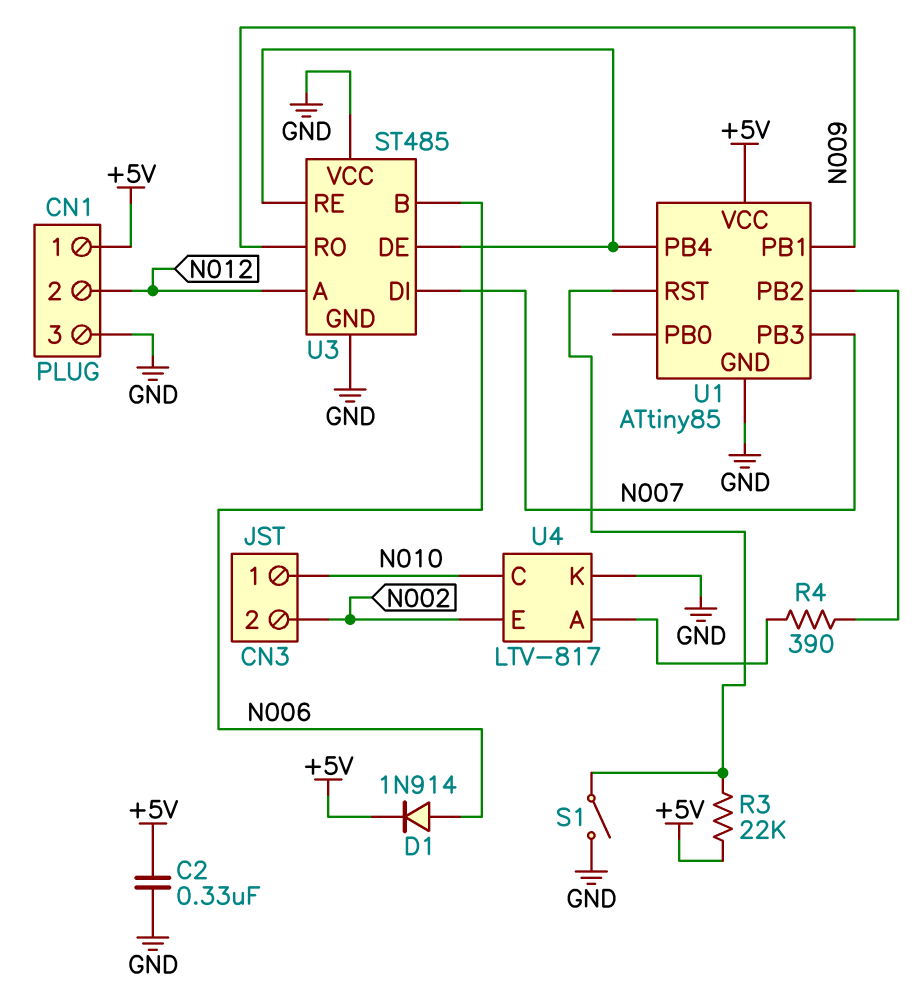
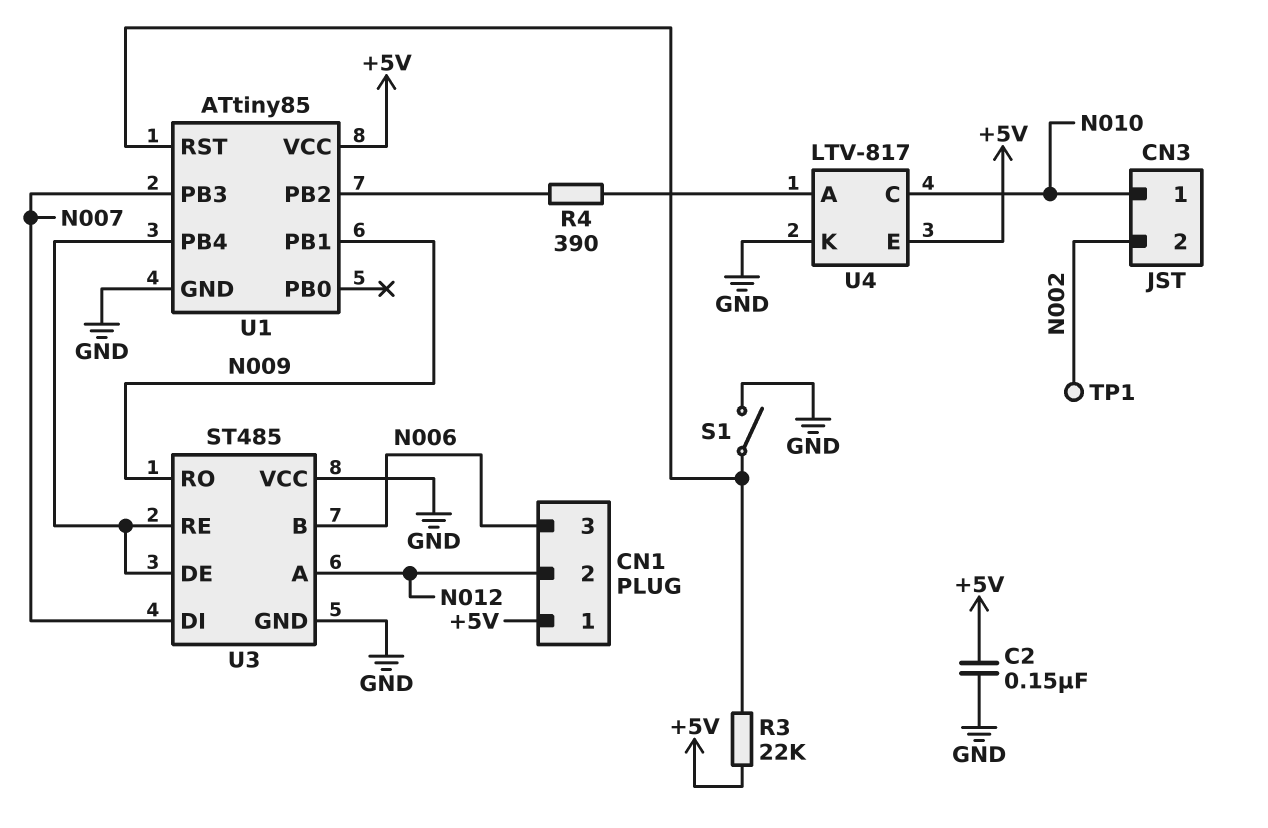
C2: 330nF (+5V, GND) -> 150nF (+5V, GND)
CN1 pin 3: GND -> N006
D1: diode 1N914 (A N006, K +5V) -> none
TP1: none -> test point (N002)
U4 pin E: N002 -> +5V

